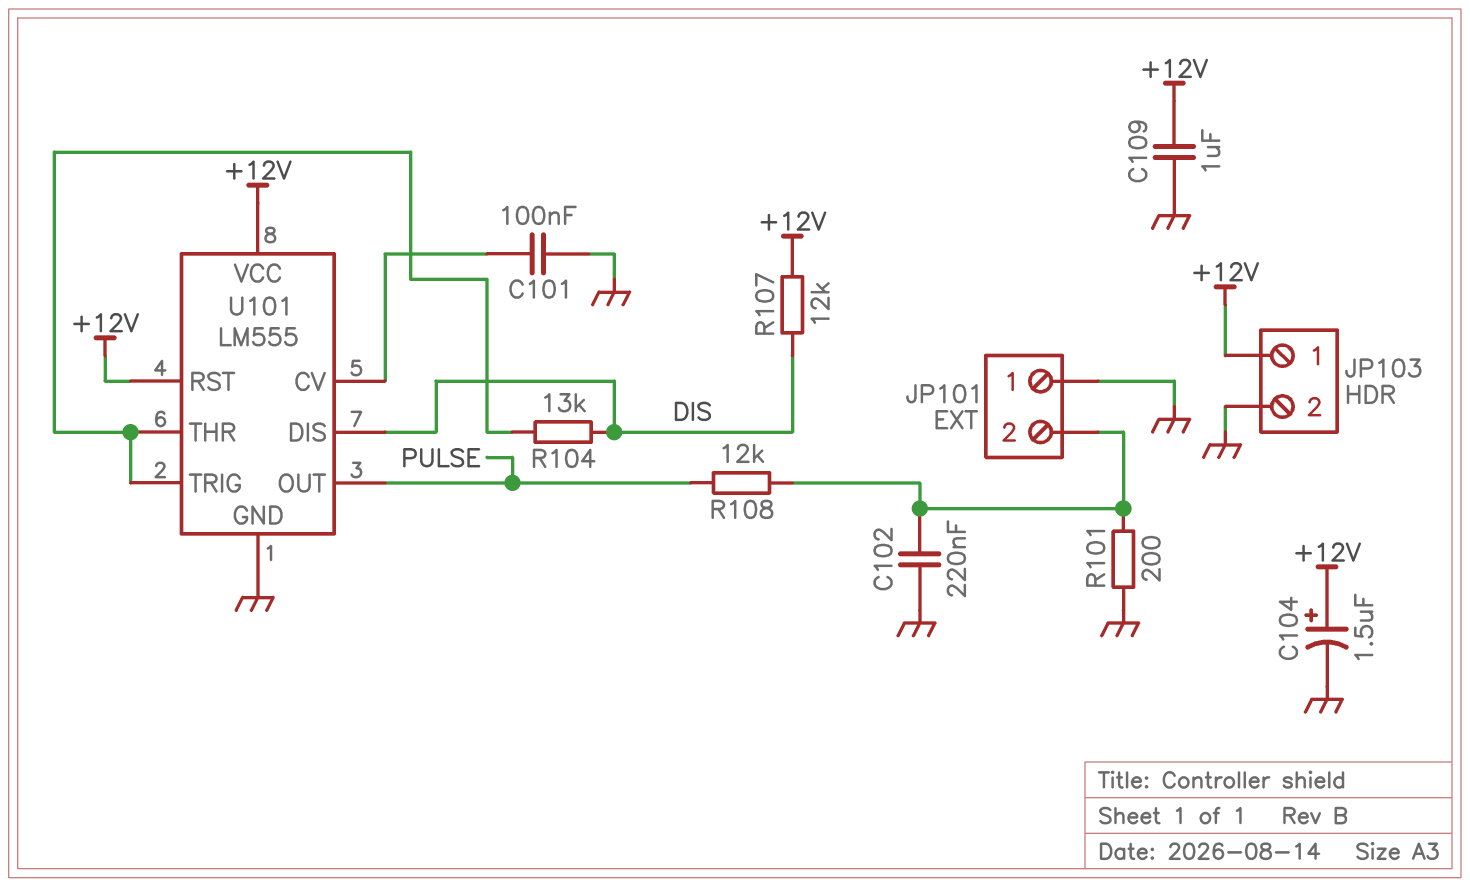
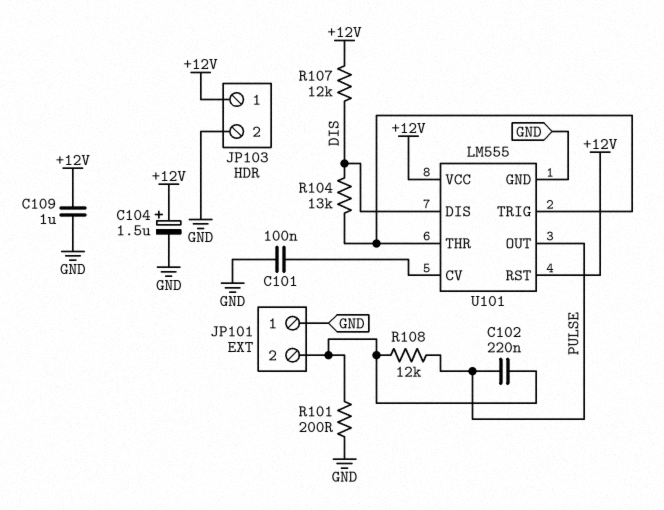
C102: 220nF (GND, JP101/2) -> 220nF (JP101/2, PULSE)

